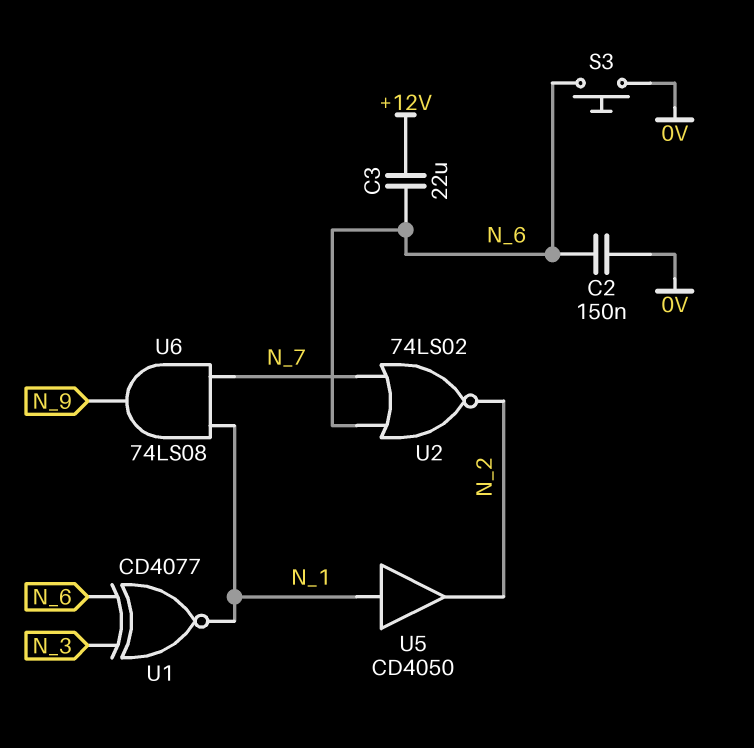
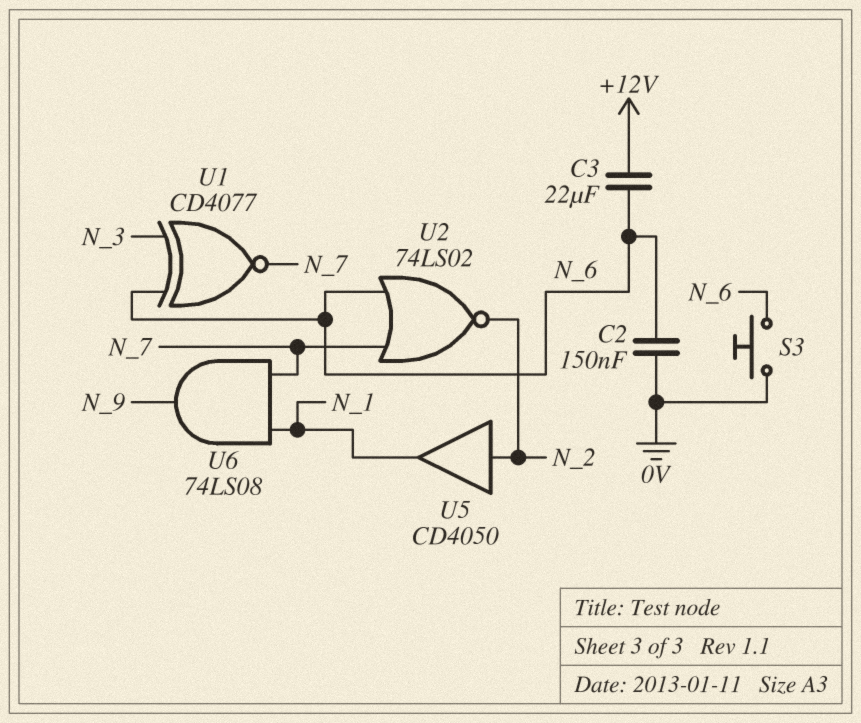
U1: XNOR CD4077 (in N_3, in N_6, out N_1) -> XNOR CD4077 (in N_3, in N_6, out N_7)
U5: buffer CD4050 (in N_1, out N_2) -> buffer CD4050 (in N_2, out N_1)

